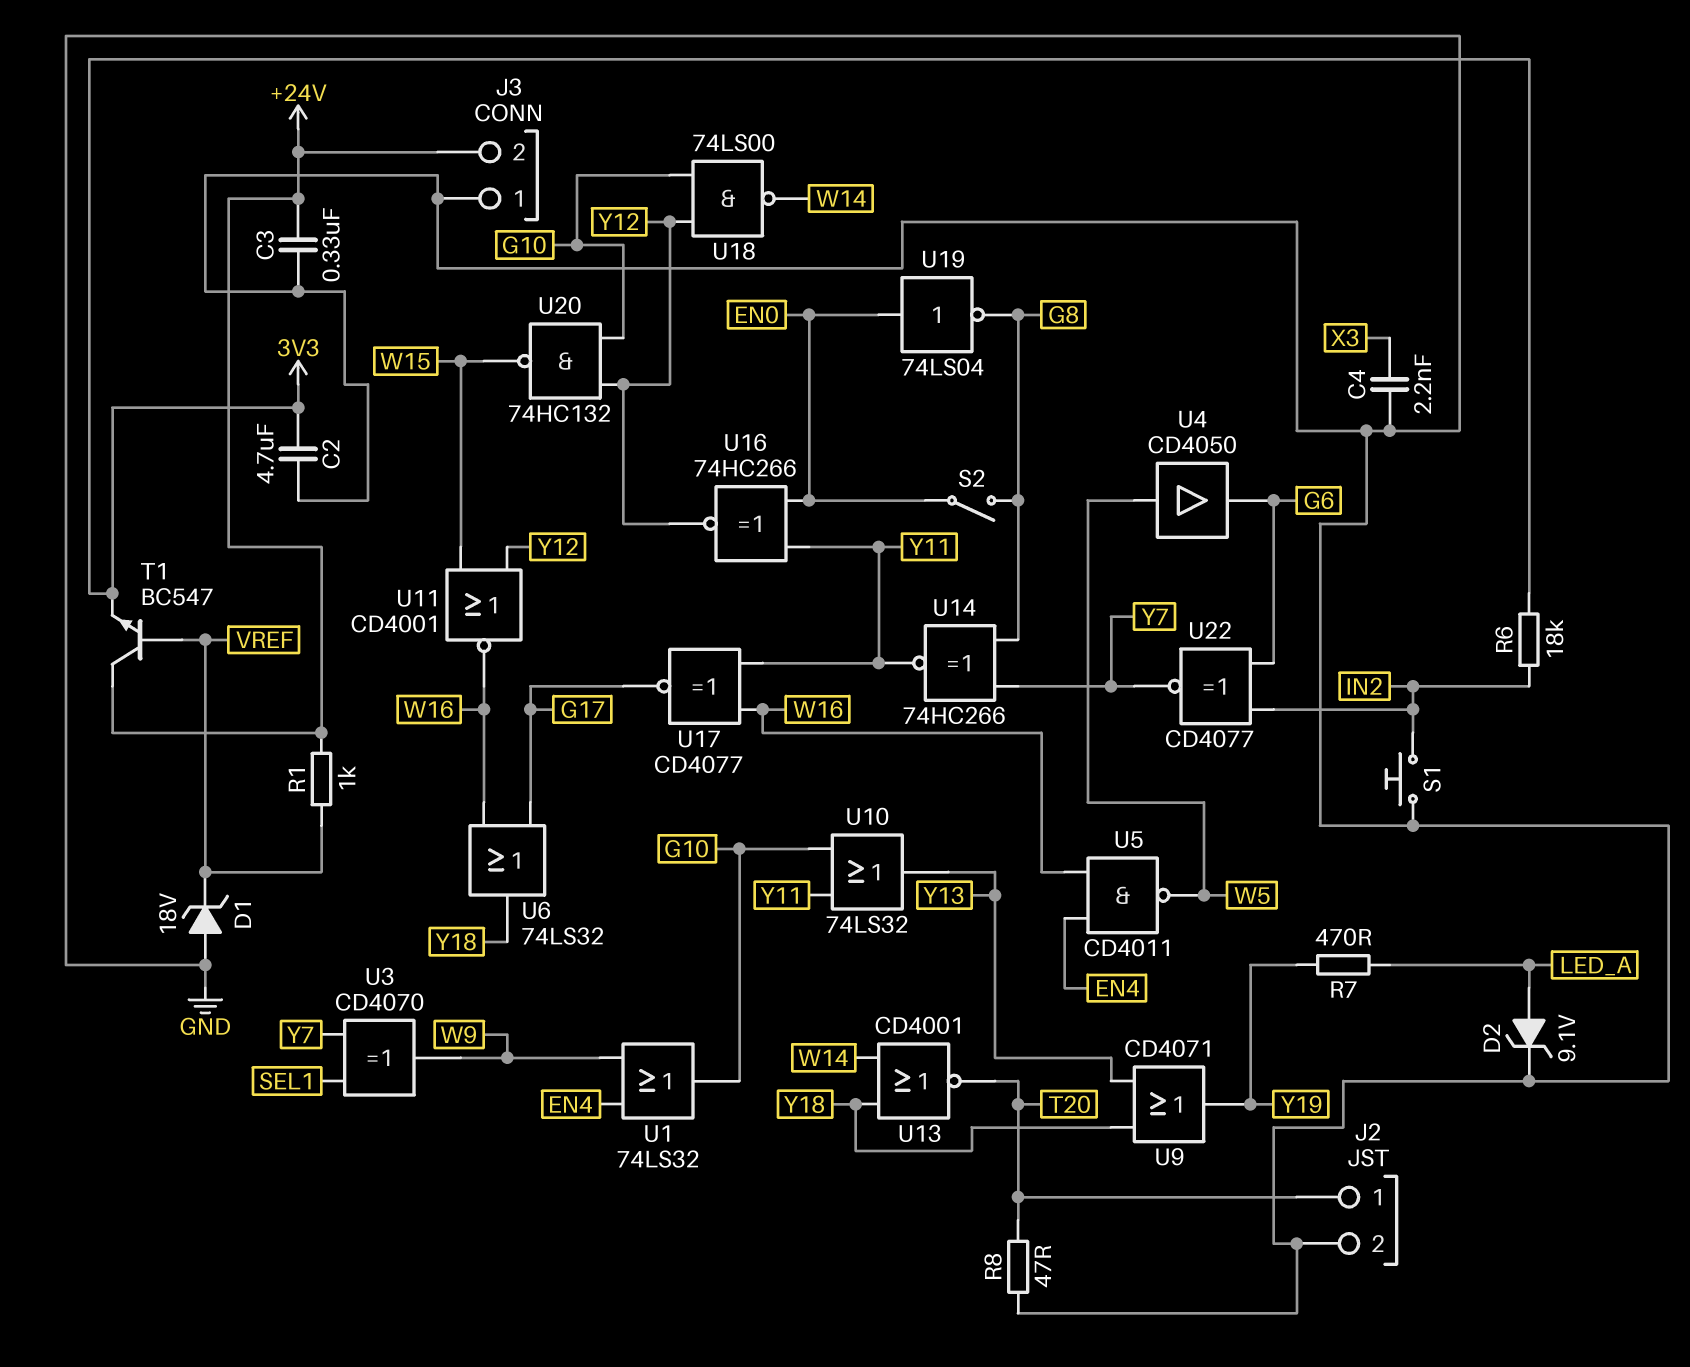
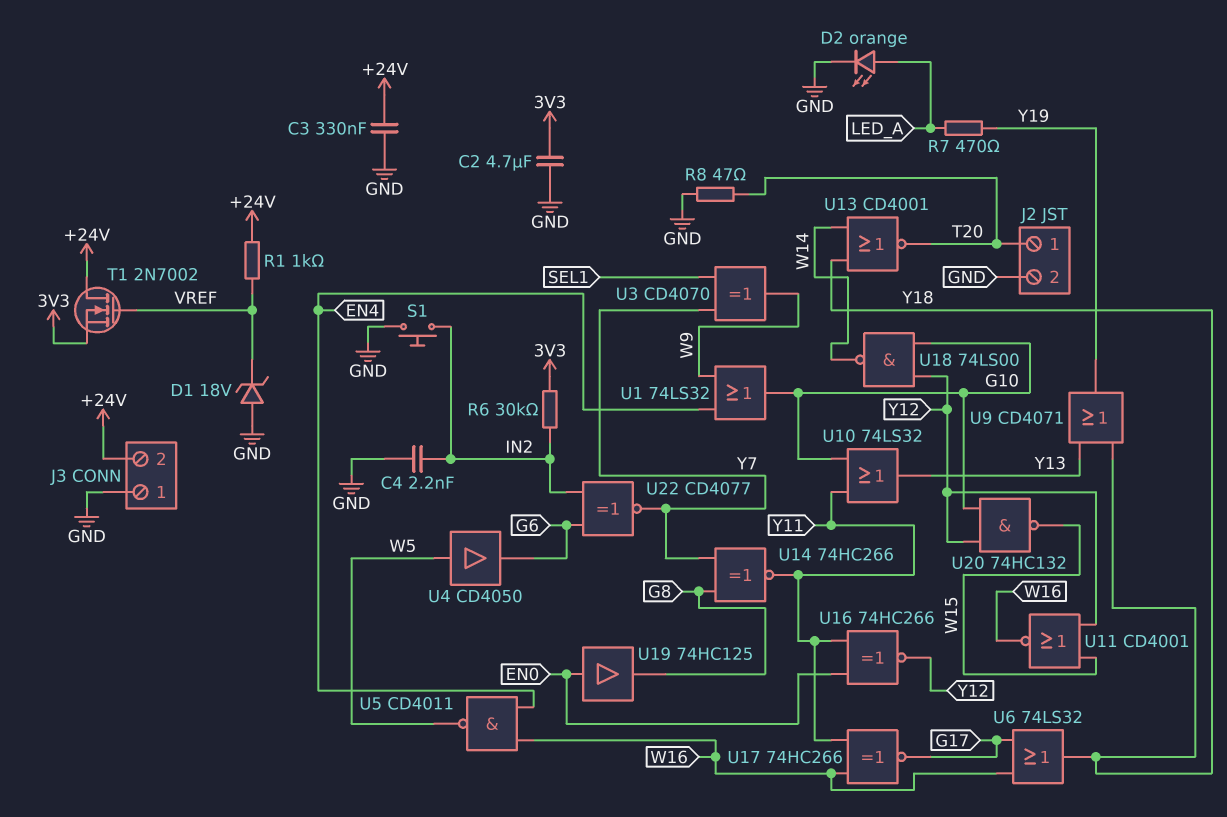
C4: 2.2nF (GND, X3) -> 2.2nF (GND, IN2)
D2: zener 9.1V (A LED_A, K GND) -> LED orange (A LED_A, K GND)
R6: 18k (3V3, IN2) -> 30k (3V3, IN2)
S2: switch (EN0, G8) -> none
T1: NPN BC547 (B VREF, C +24V, E 3V3) -> NMOS 2N7002 (G VREF, D +24V, S 3V3)
U17: XNOR CD4077 (in W16, in Y11, out G17) -> XNOR 74HC266 (in W16, in Y11, out G17)
U19: NOT 74LS04 (in EN0, out G8) -> buffer 74HC125 (in EN0, out G8)

